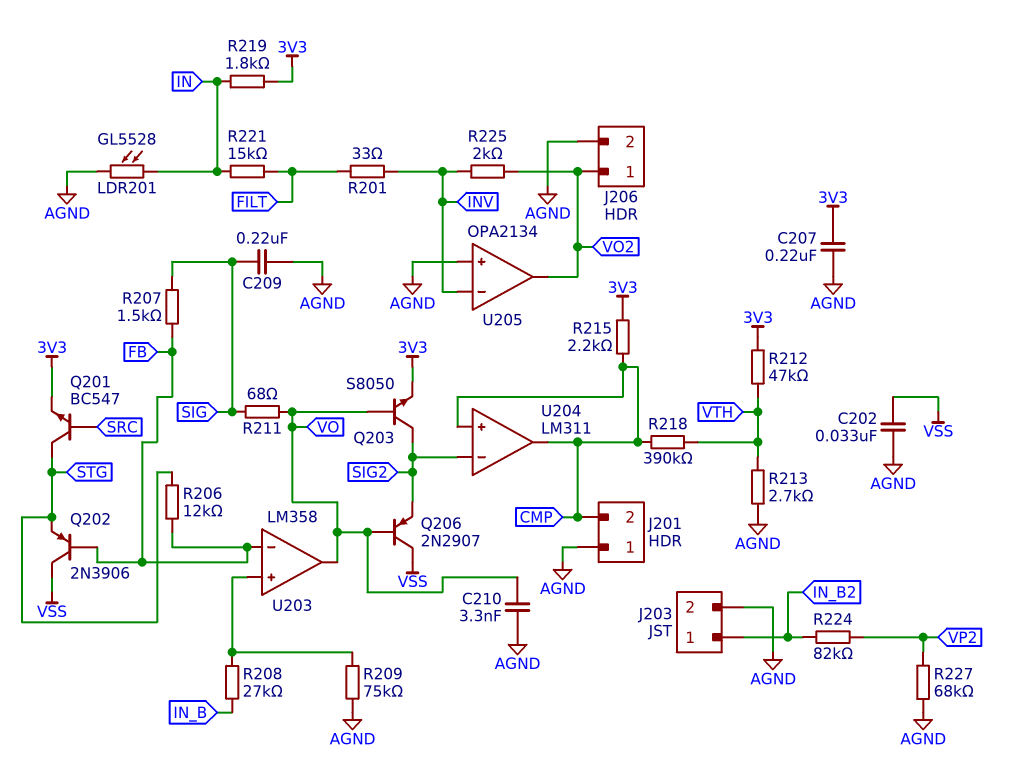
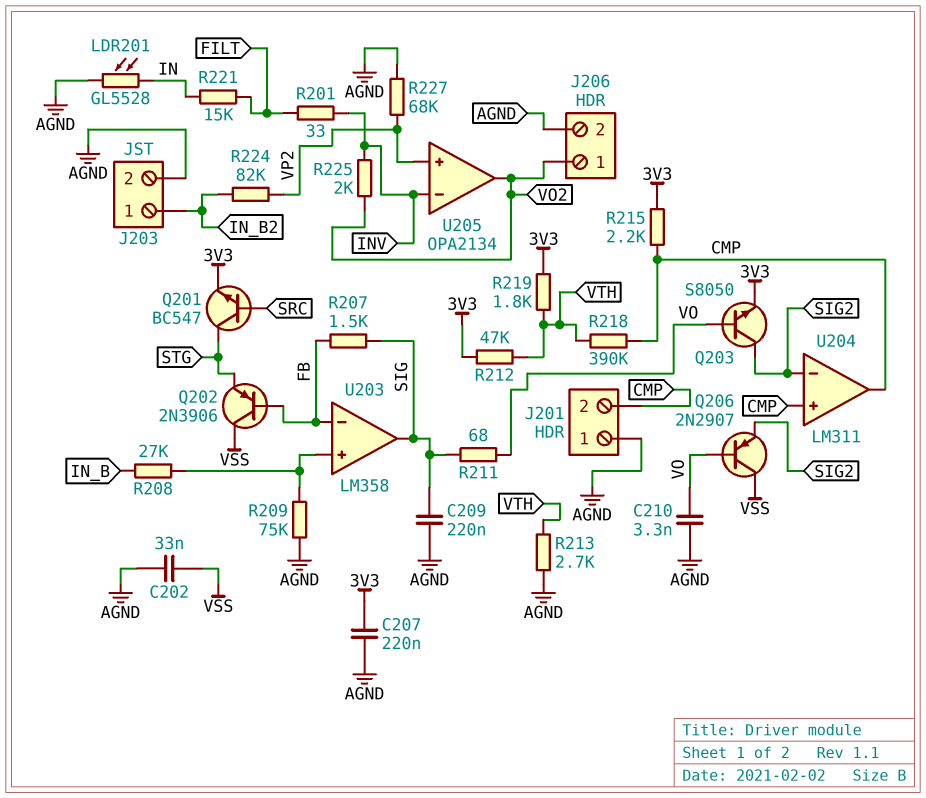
R206: 12k (FB, STG) -> none
R219: 1.8k (3V3, IN) -> 1.8k (3V3, VTH)
U203 pin out: VO -> SIG
U205 pin in+: AGND -> VP2

